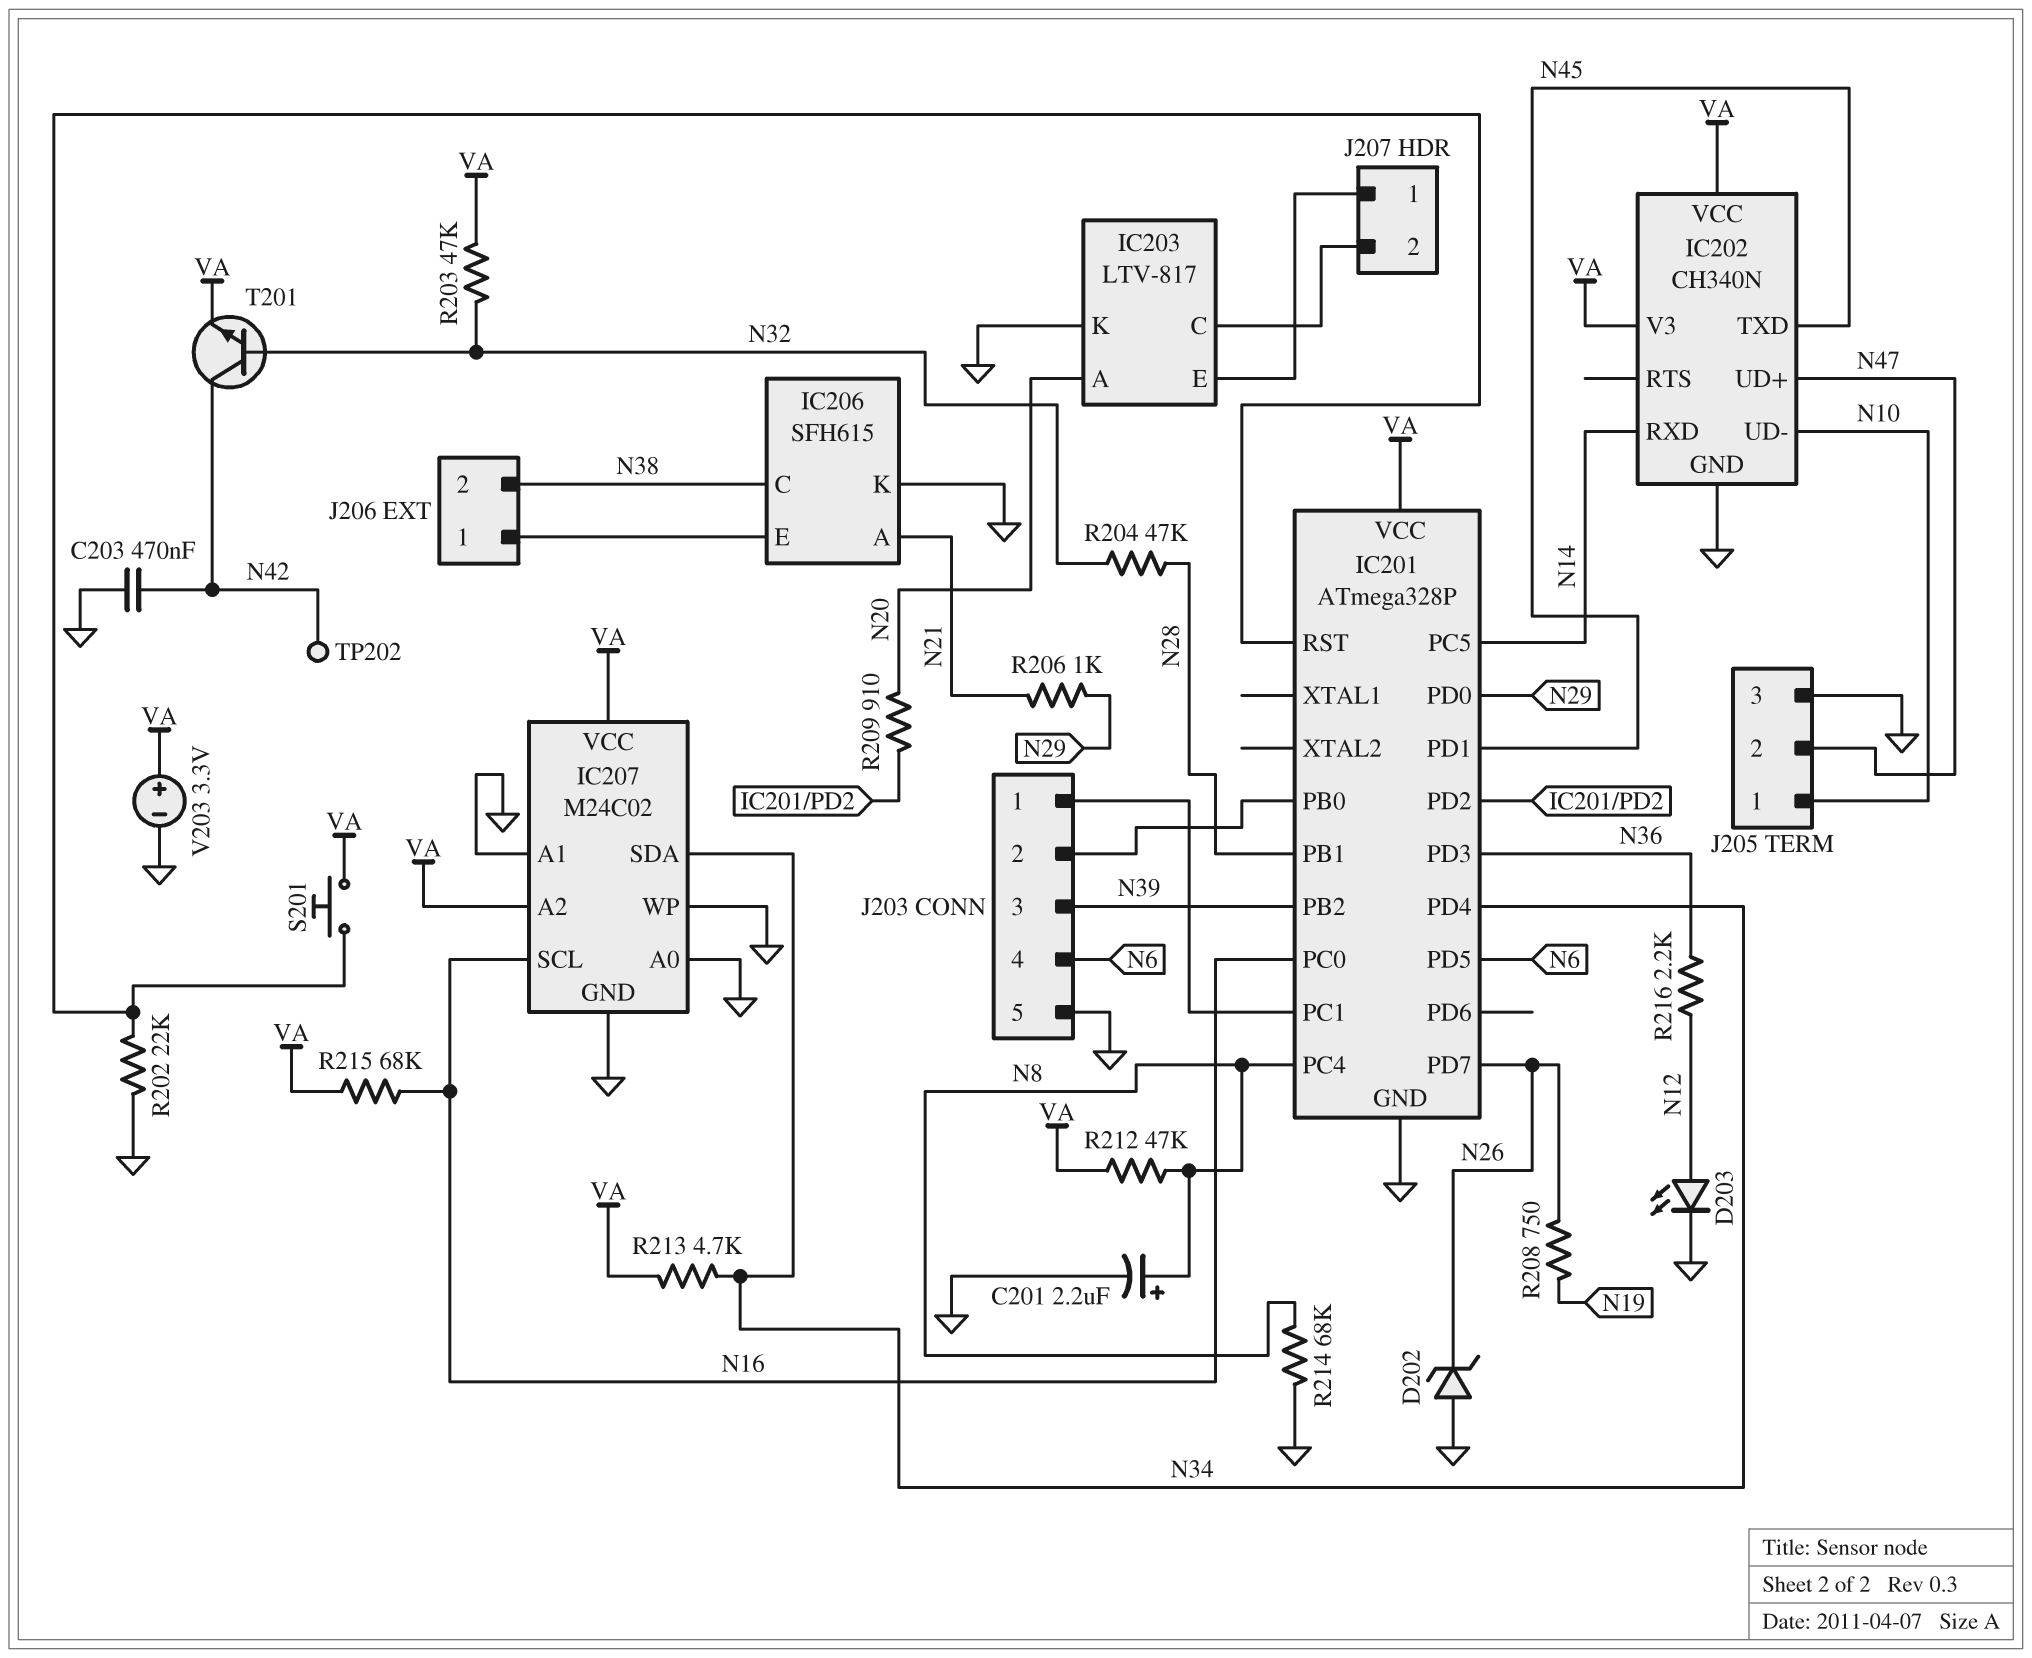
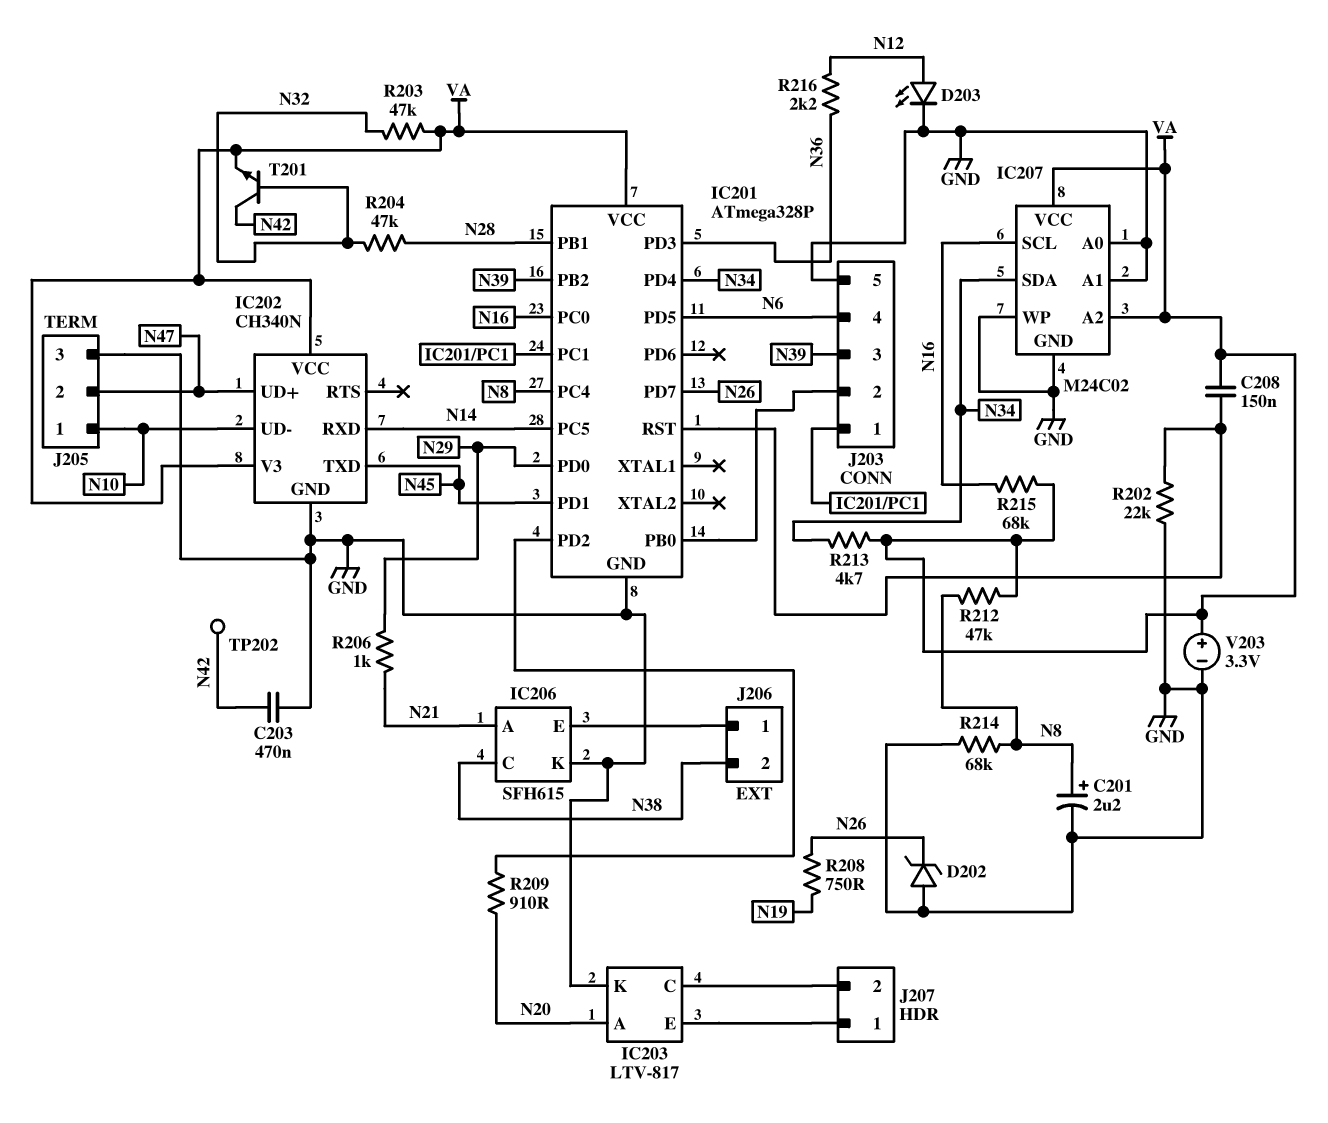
C208: none -> 150nF (IC201/RST, VA)
S201: button (IC201/RST, VA) -> none

